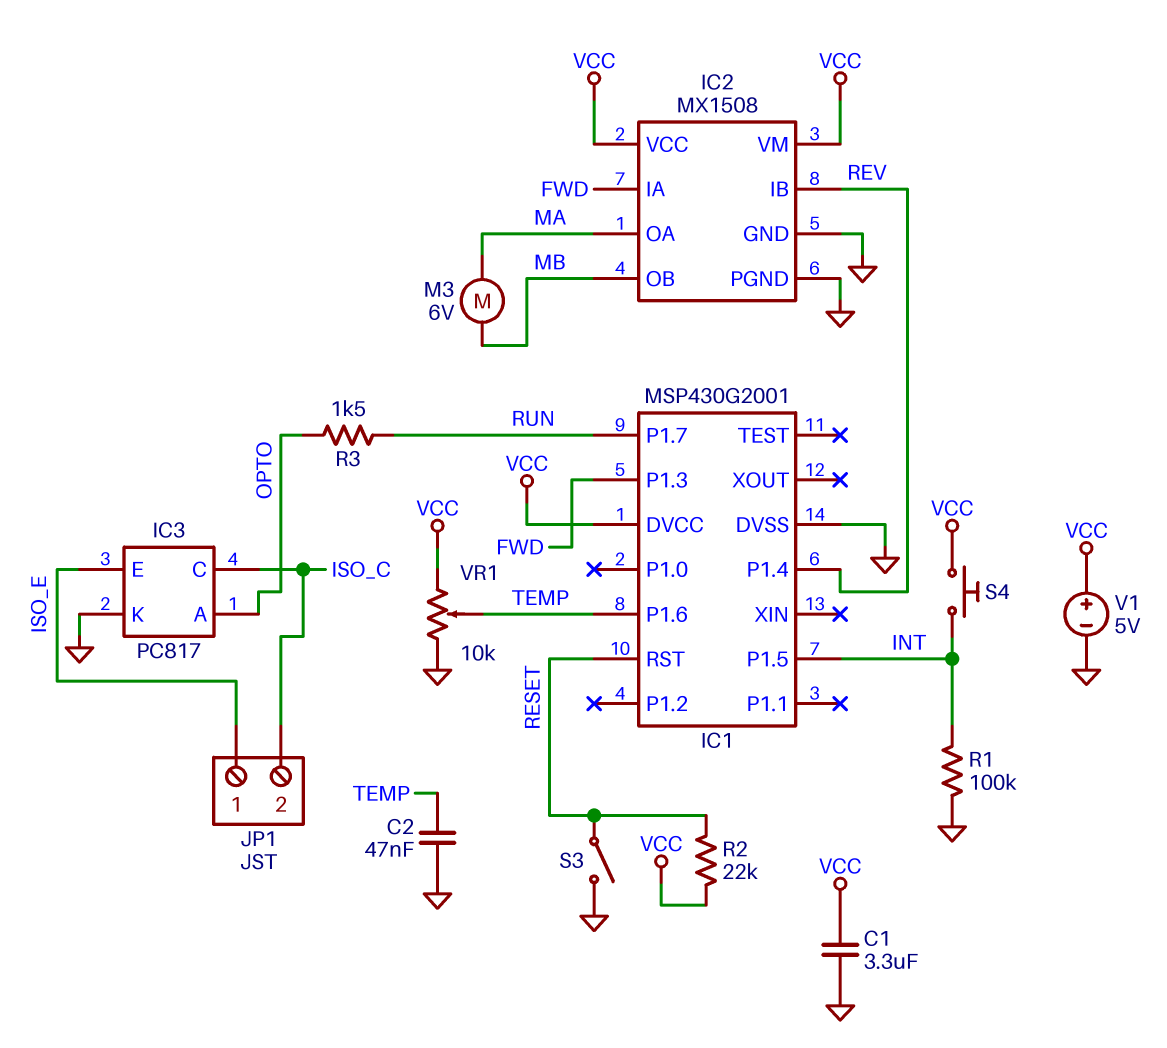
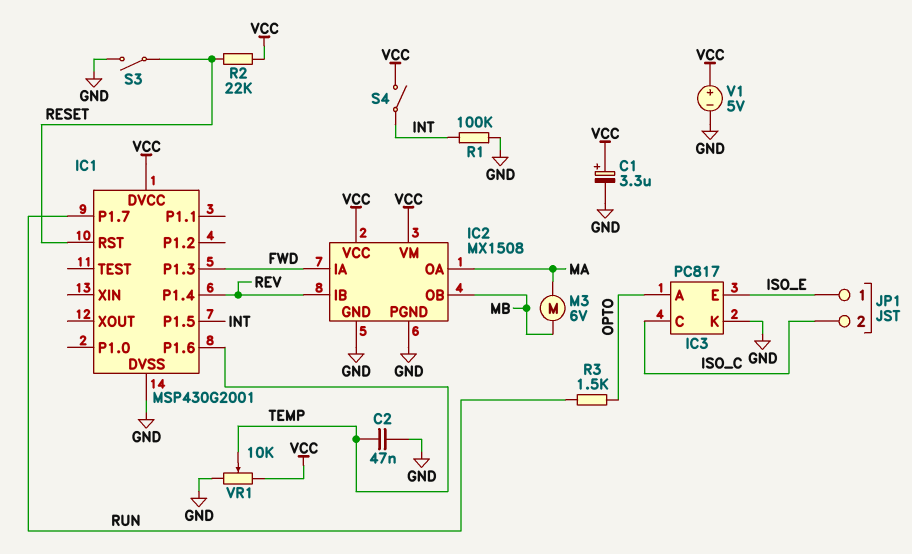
C1: 3.3uF (GND, VCC) -> 3.3uF (plus VCC, minus GND)
S4: button (INT, VCC) -> switch (INT, VCC)

